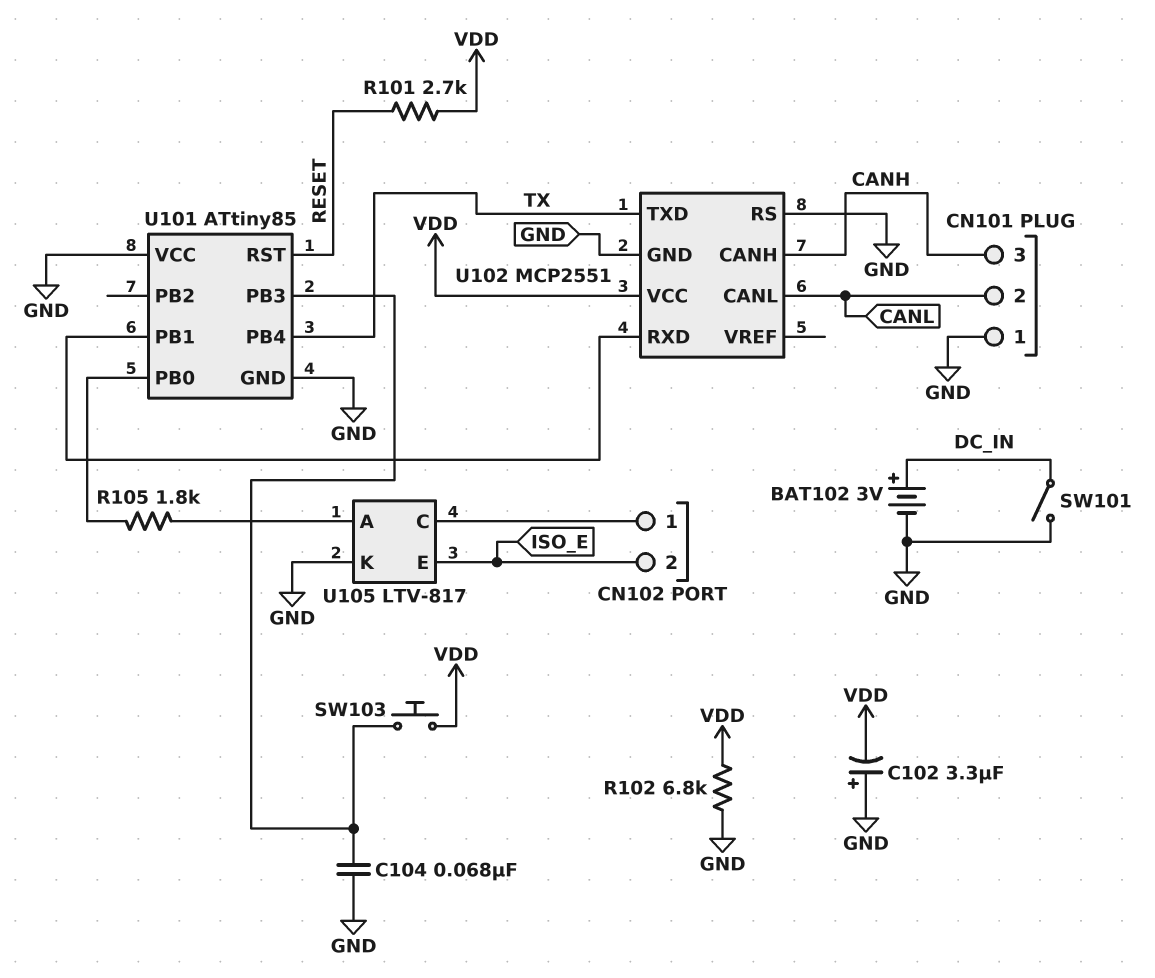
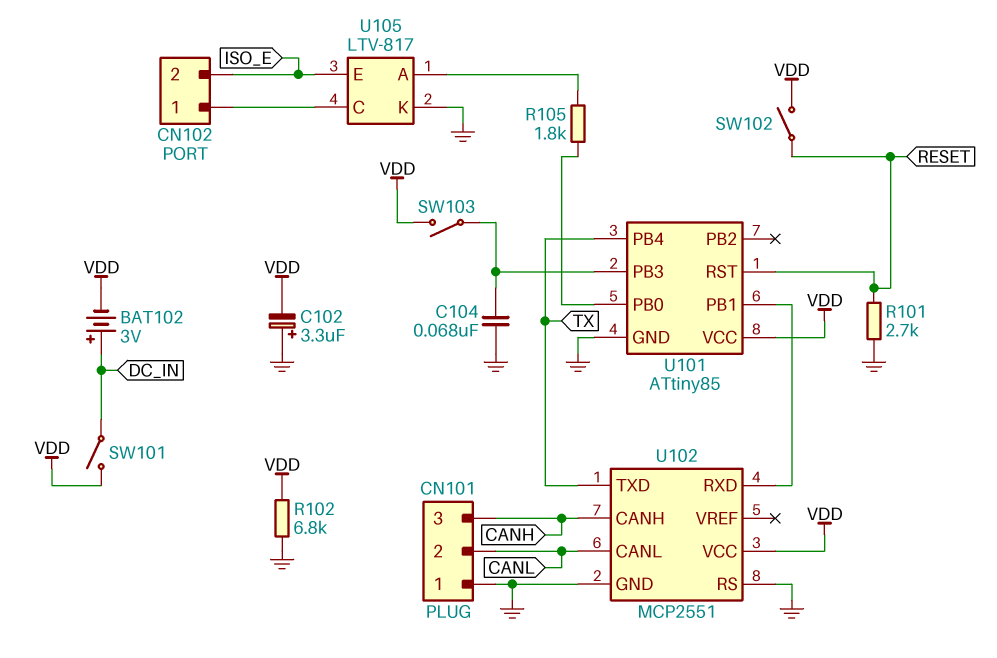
BAT102: 3V (plus DC_IN, minus GND) -> 3V (plus DC_IN, minus VDD)
R101: 2.7k (RESET, VDD) -> 2.7k (GND, RESET)
SW101: switch (DC_IN, GND) -> switch (DC_IN, VDD)
SW102: none -> switch (RESET, VDD)
SW103: button (U101/PB3, VDD) -> switch (U101/PB3, VDD)
U101 pin VCC: GND -> VDD

